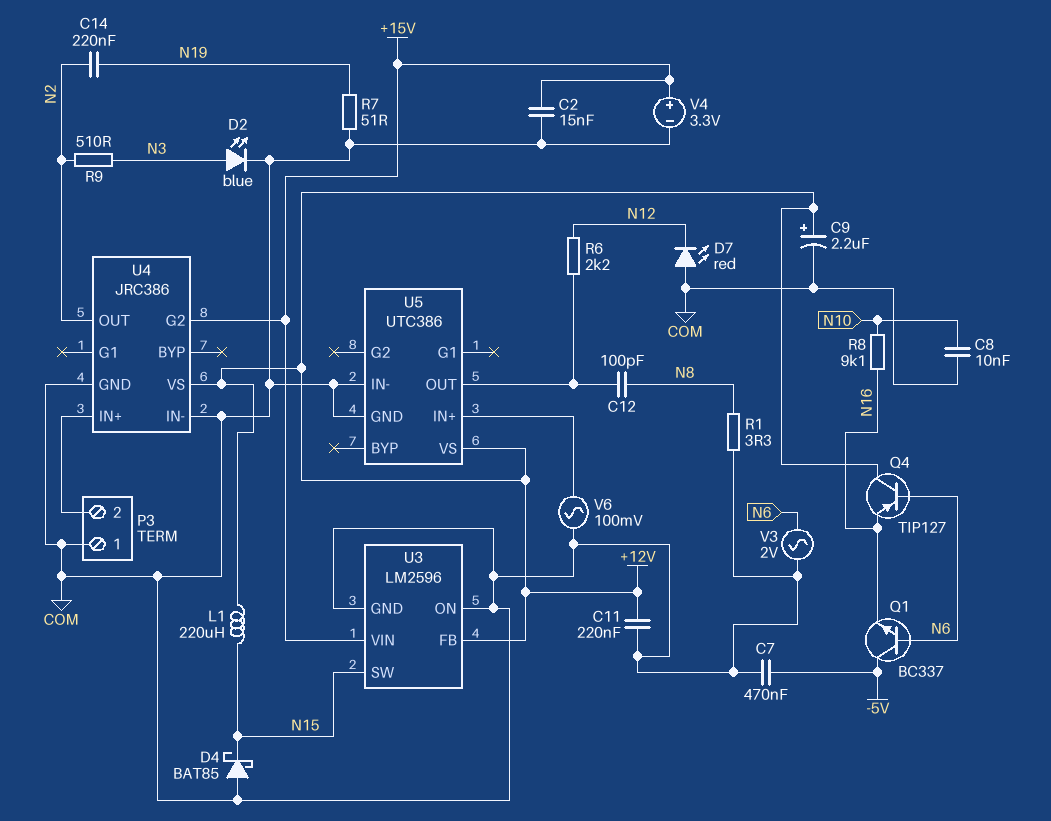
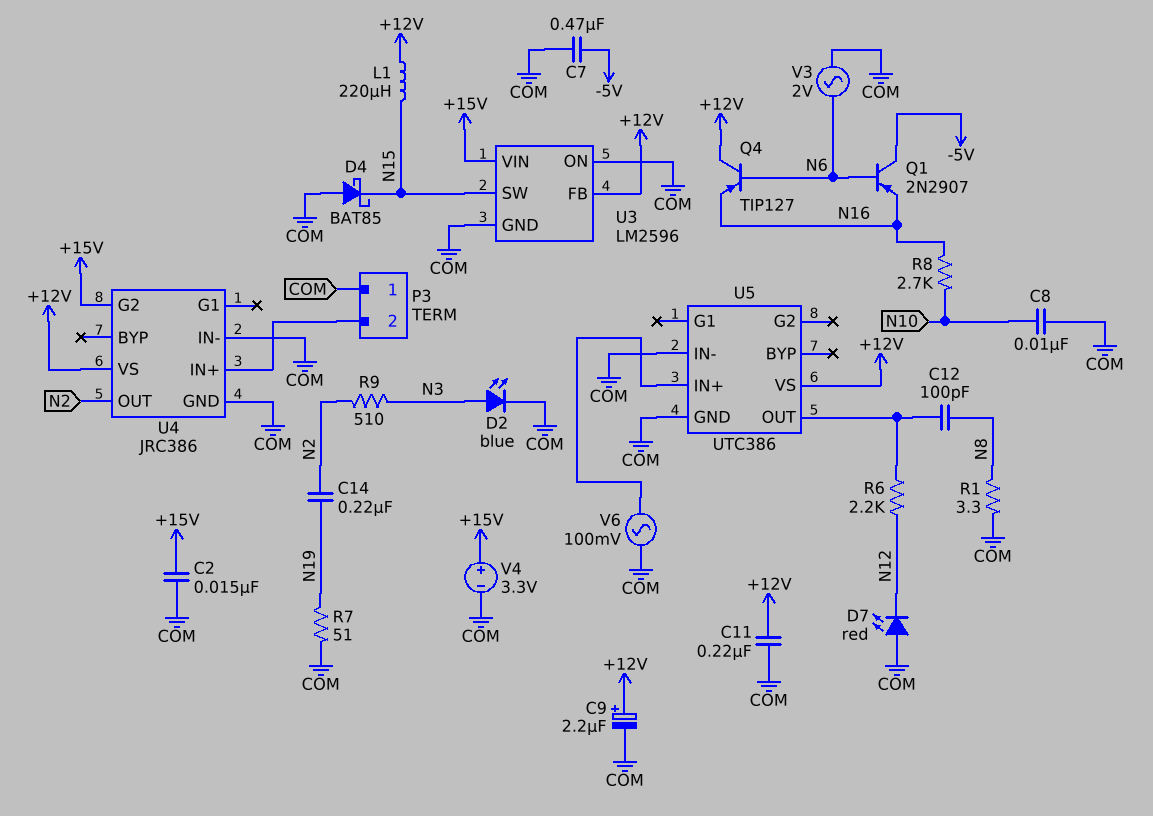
Q1: NPN BC337 (B N6, C -5V, E N16) -> PNP 2N2907 (B N6, C -5V, E N16)
R8: 9.1k (N10, N16) -> 2.7k (N10, N16)

